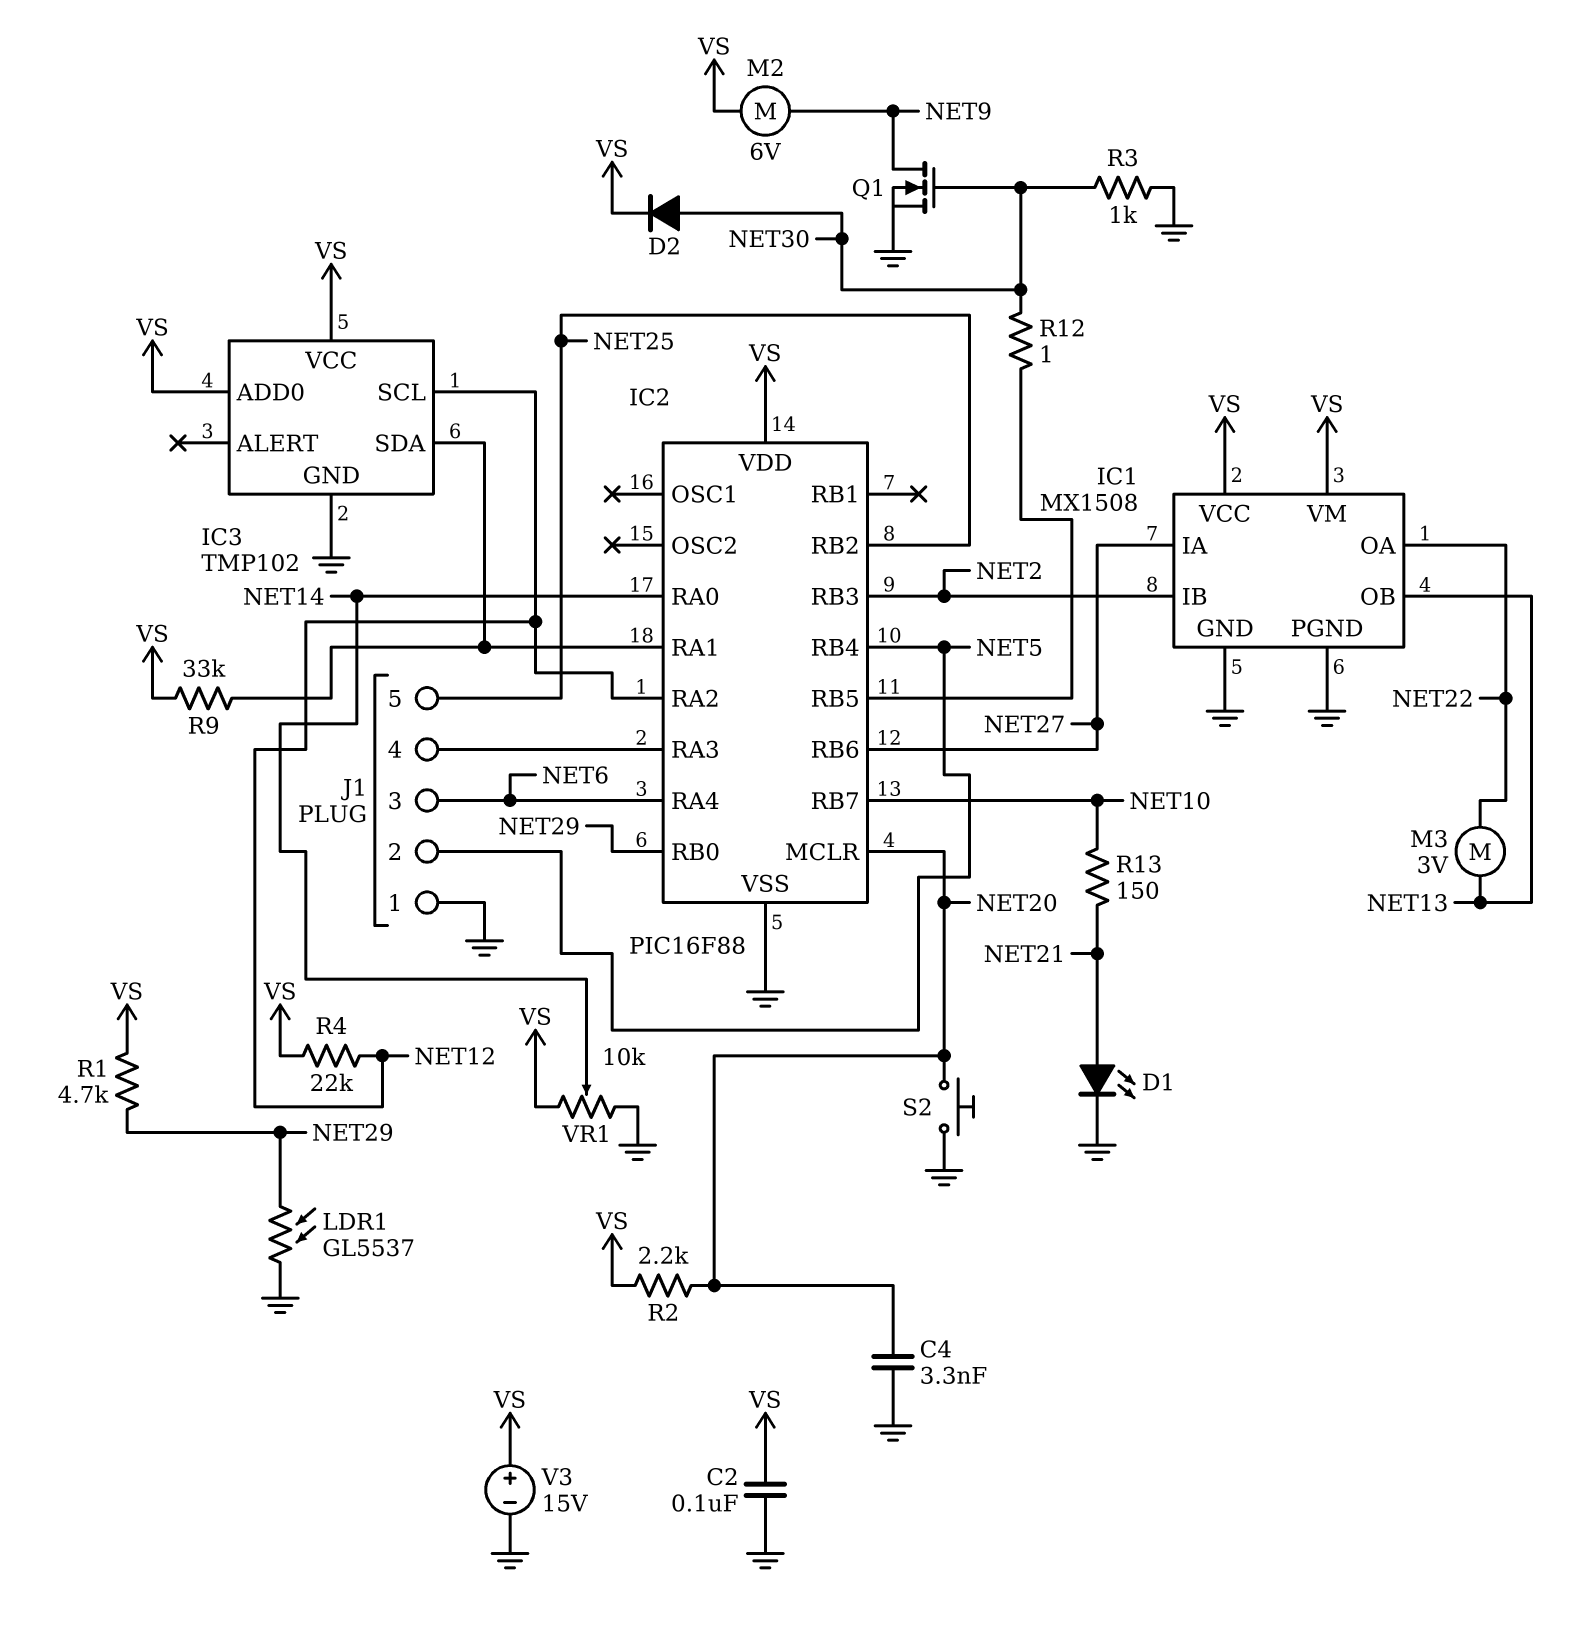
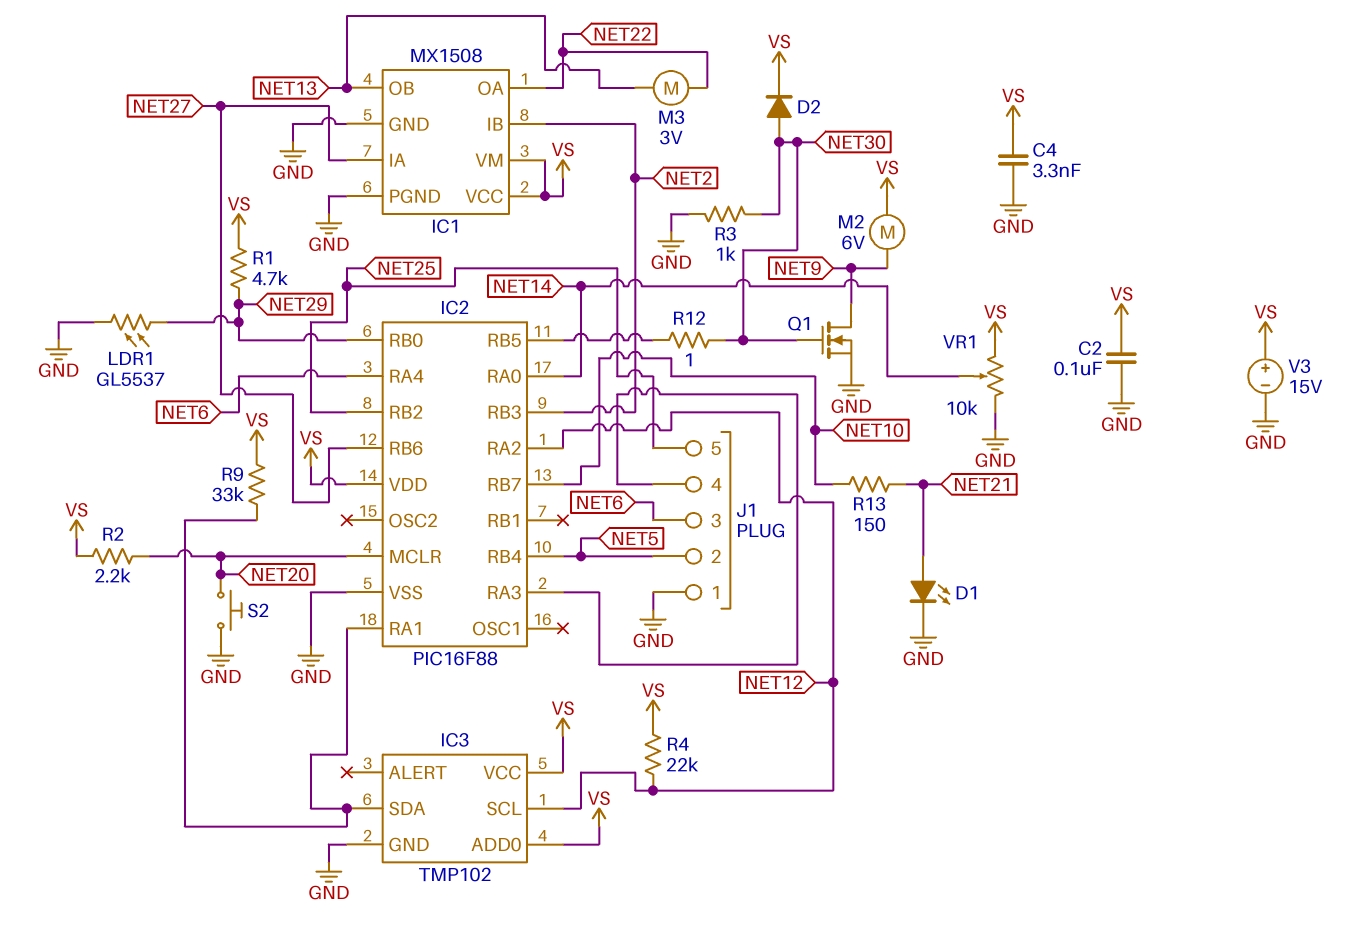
C4: 3.3nF (GND, NET20) -> 3.3nF (GND, VS)

